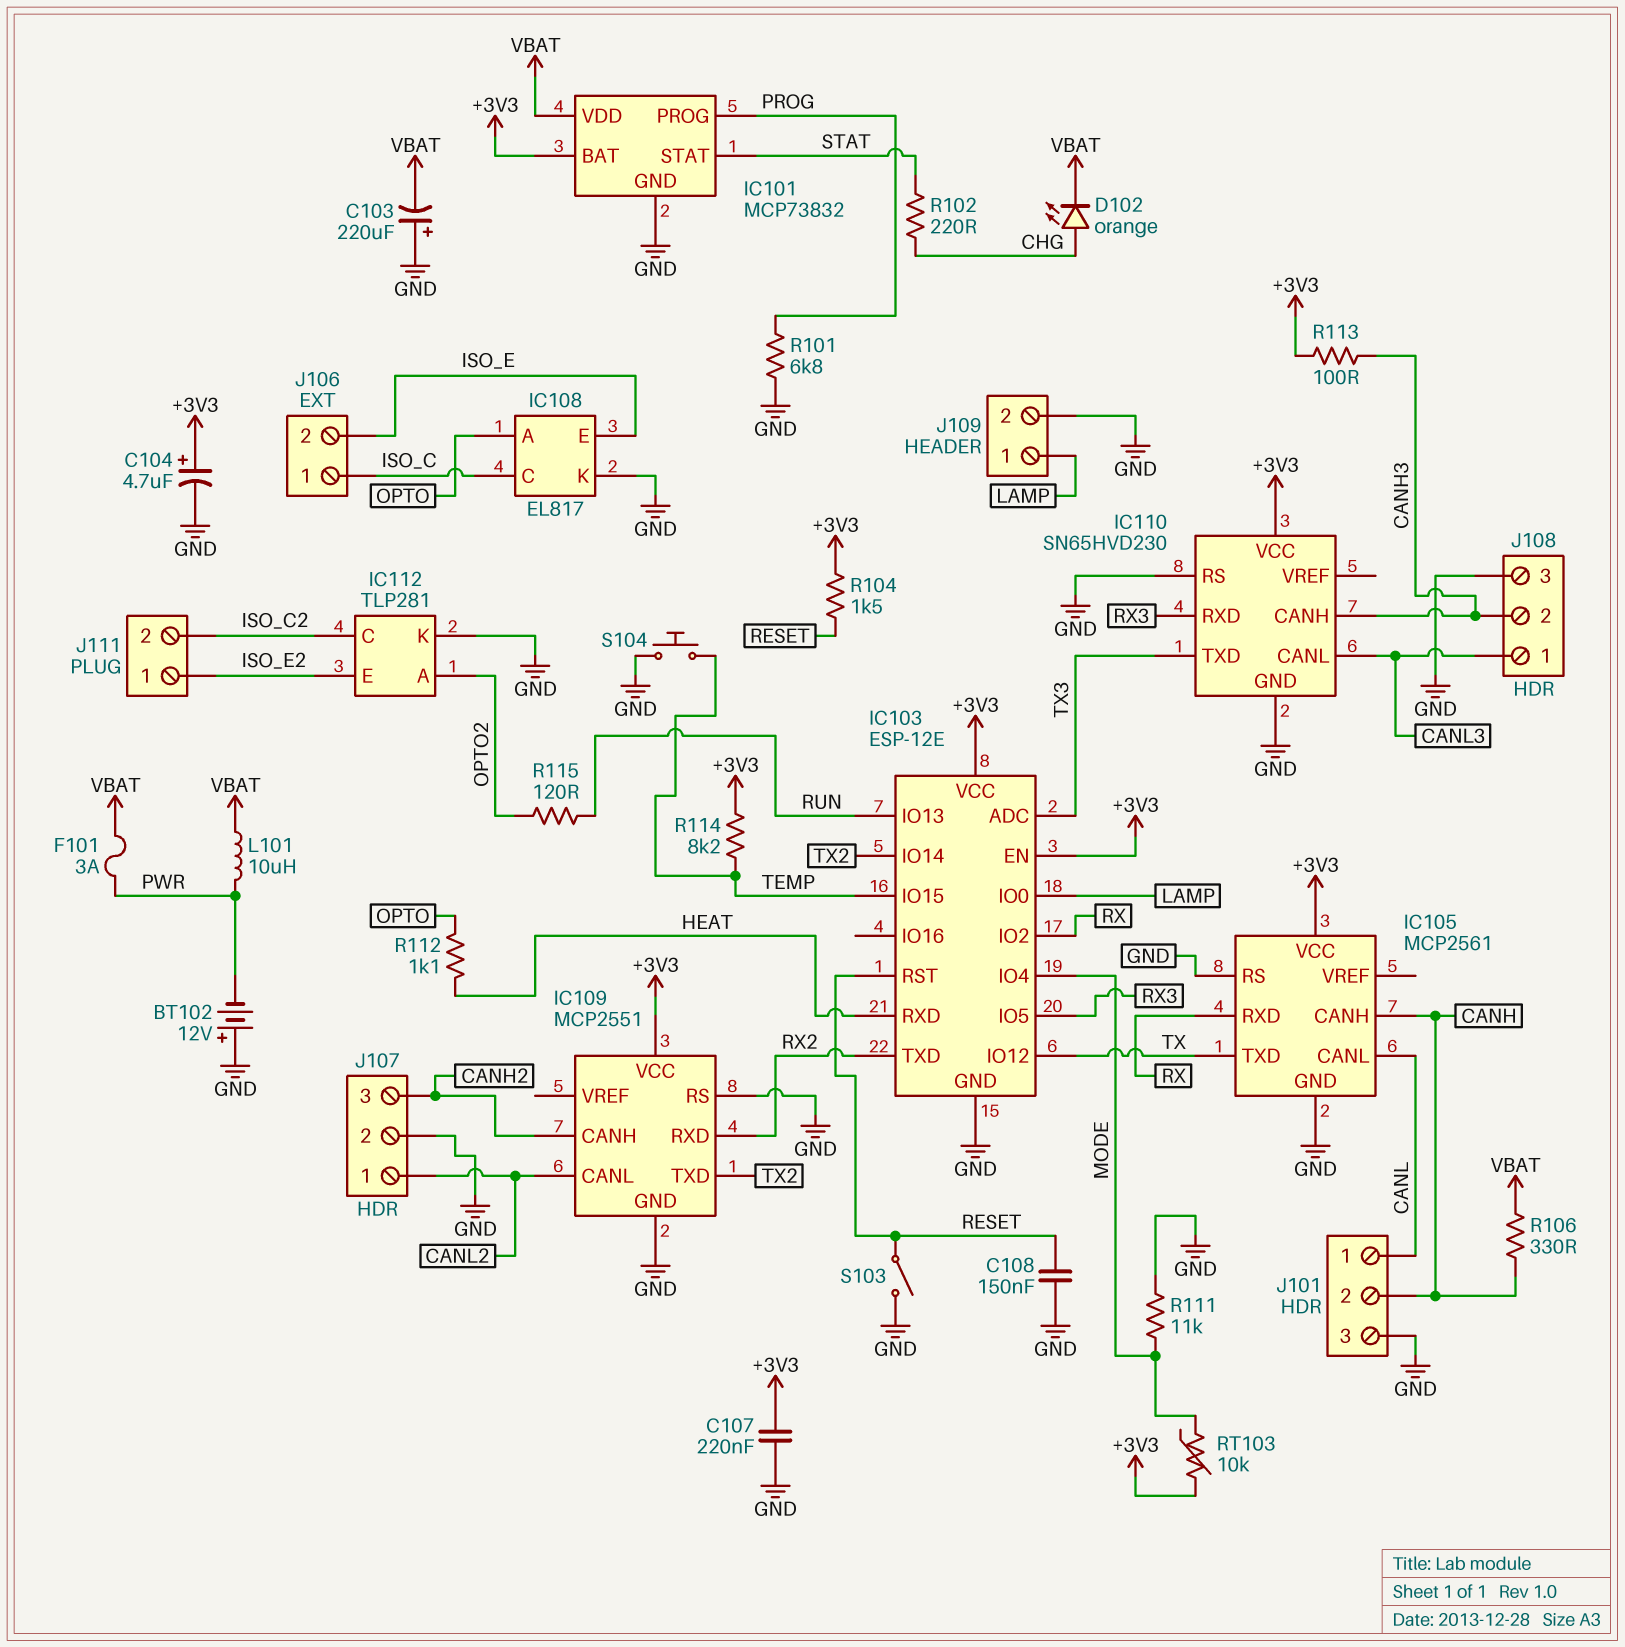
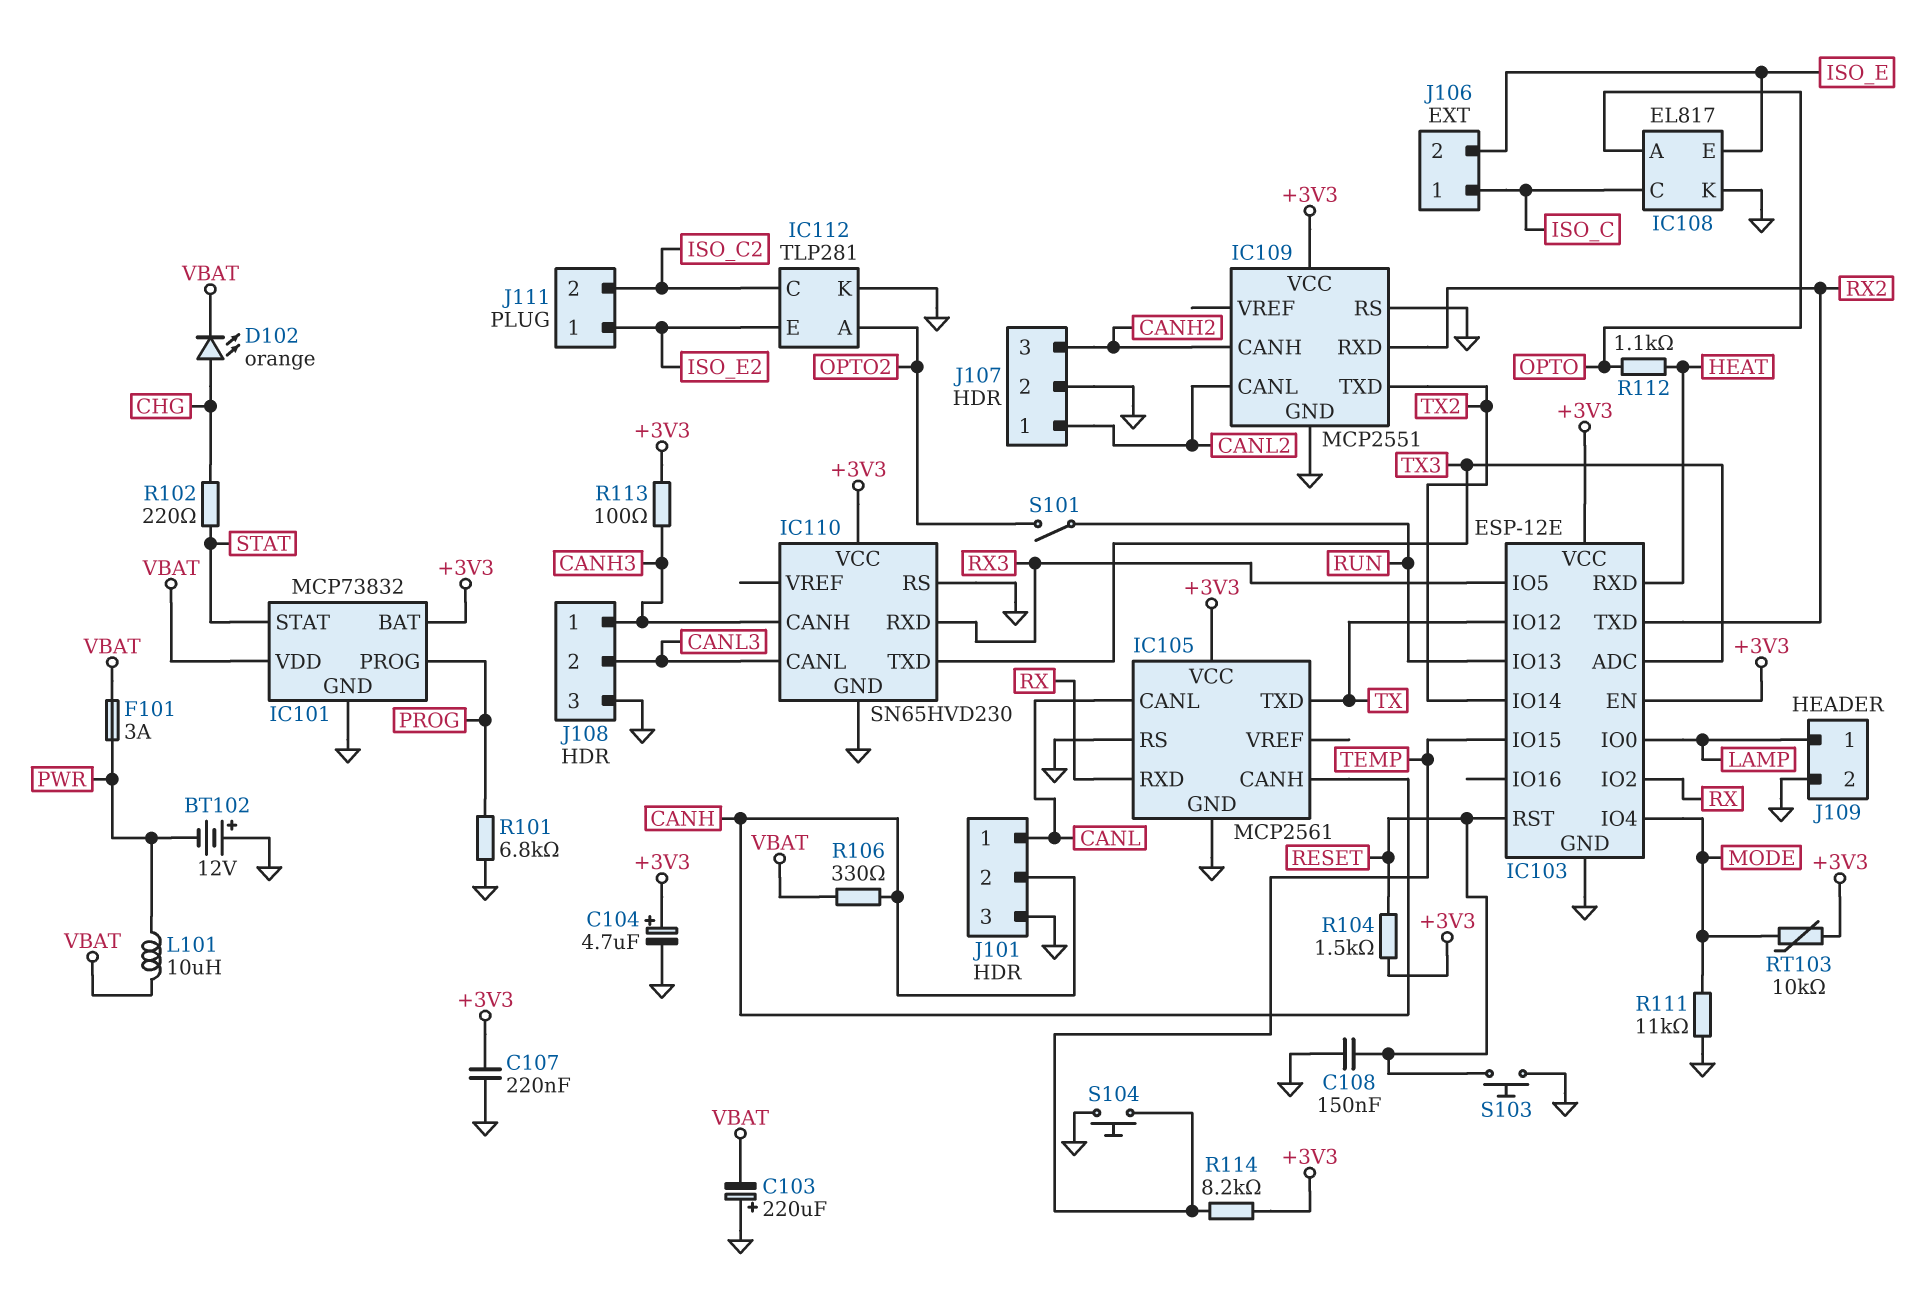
J108 pin 1: CANL3 -> CANH3
J108 pin 2: CANH3 -> CANL3
R115: 120 (OPTO2, RUN) -> none
S101: none -> switch (OPTO2, RUN)
S103: switch (GND, RESET) -> button (GND, RESET)

